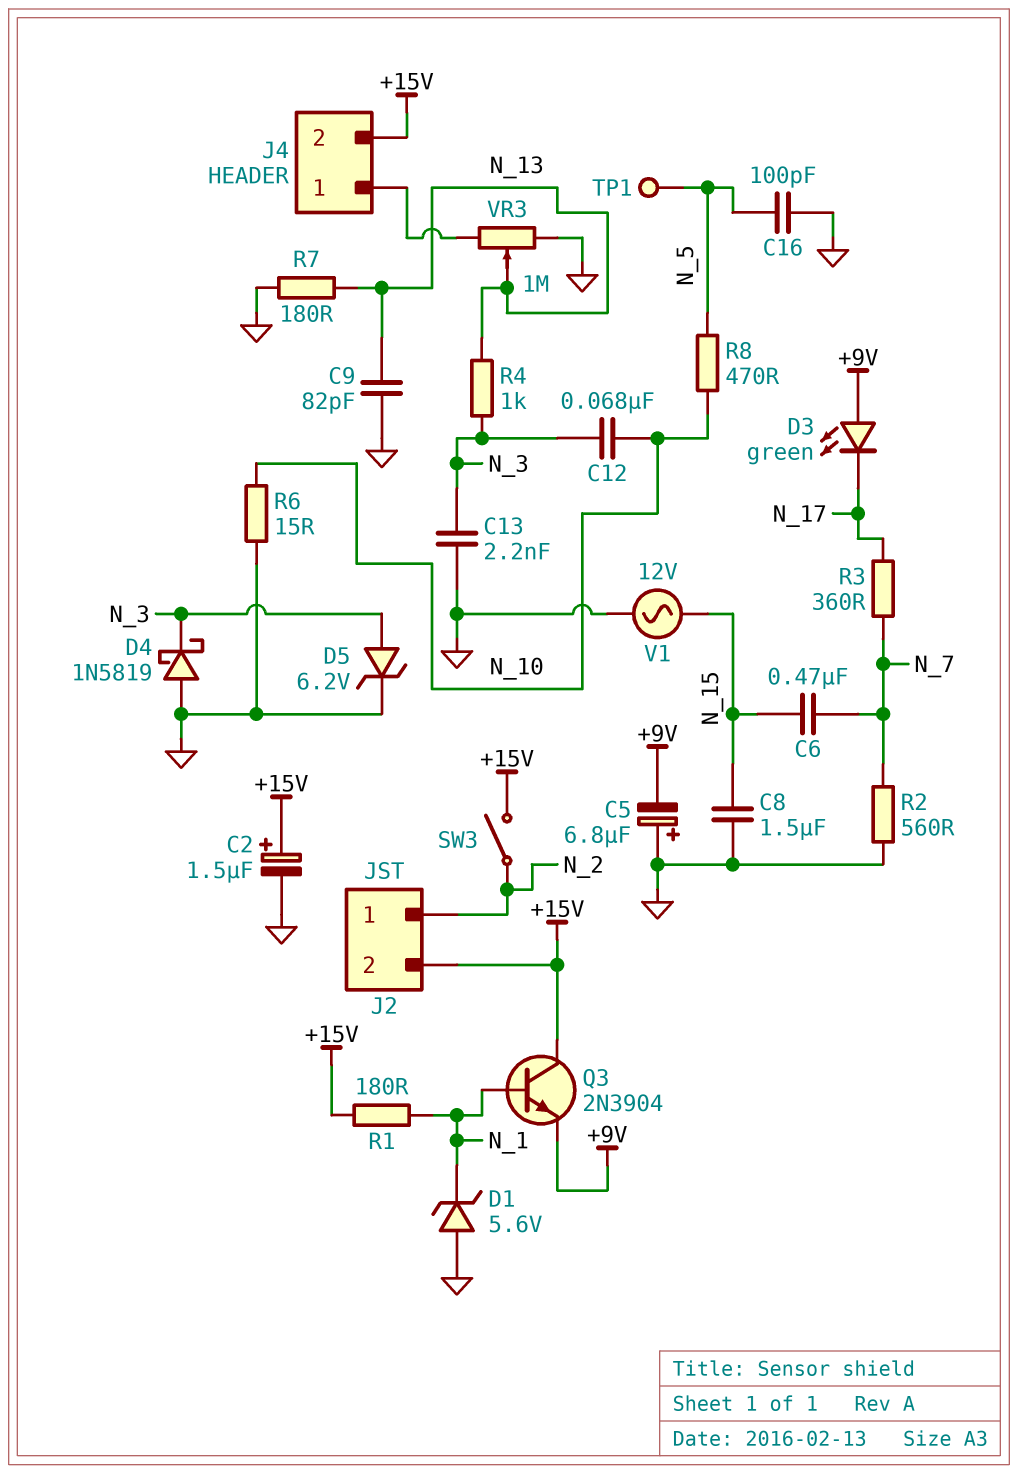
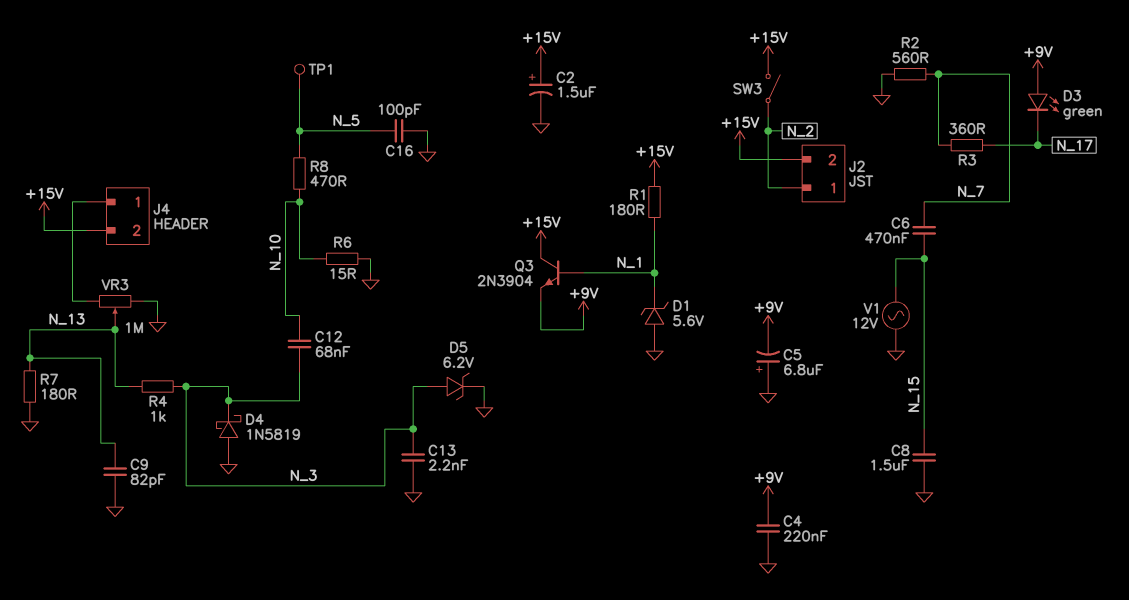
C4: none -> 220nF (+9V, GND)

